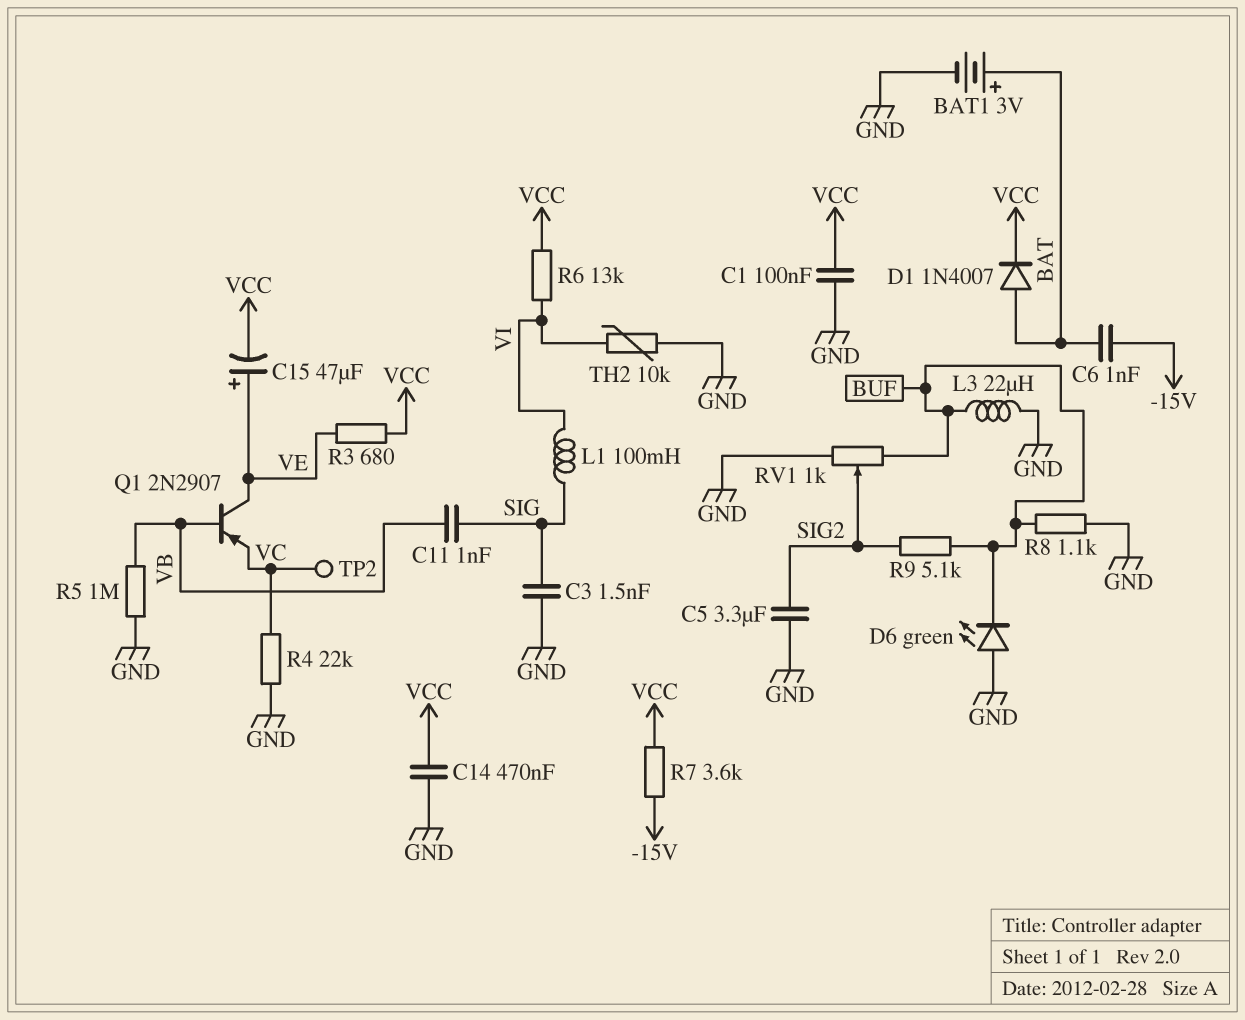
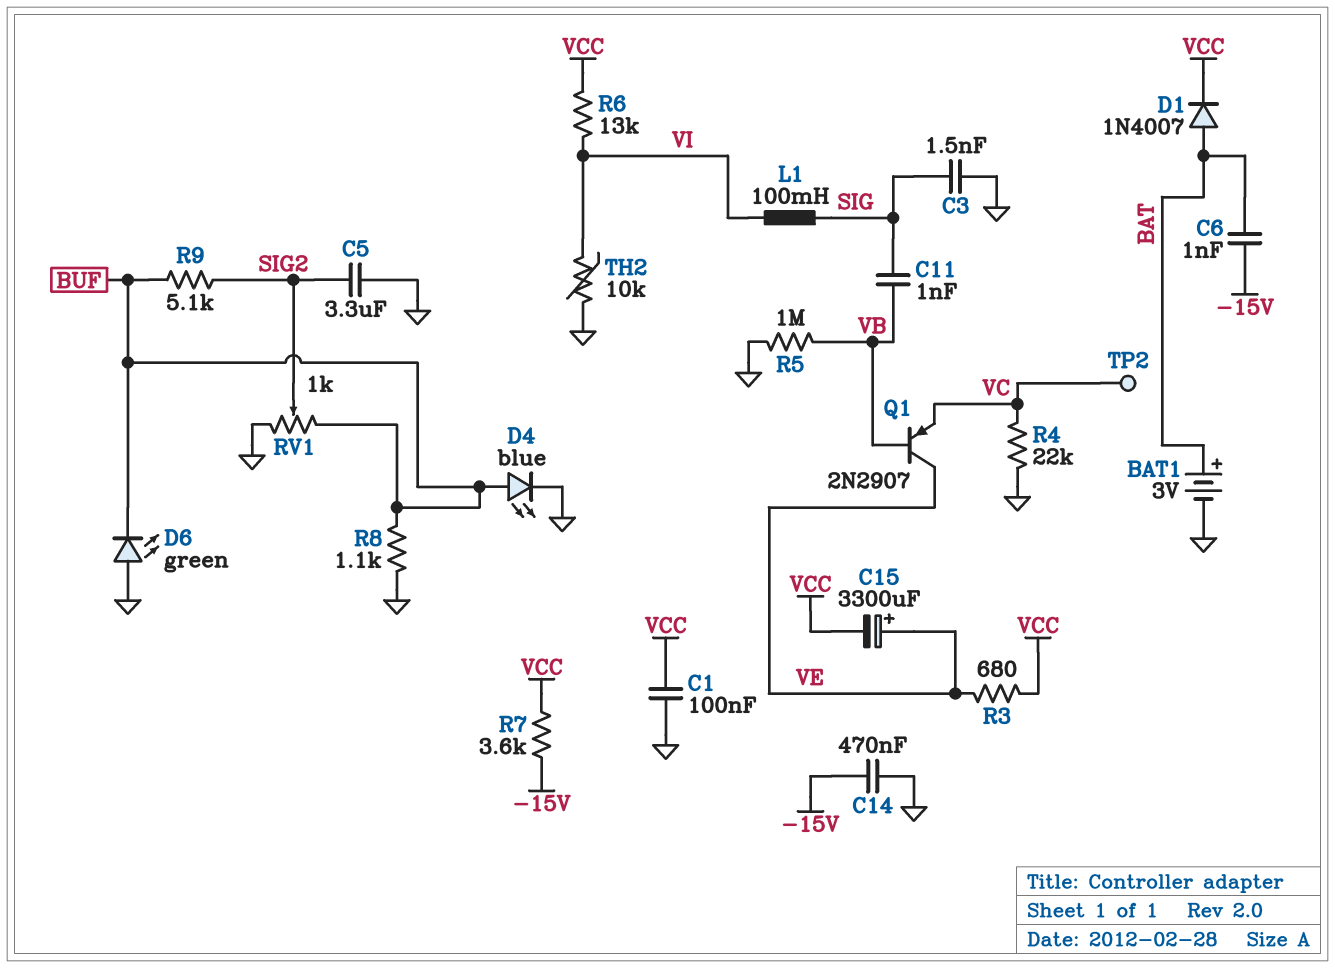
C14: 470nF (GND, VCC) -> 470nF (-15V, GND)
C15: 47uF (plus VE, minus VCC) -> 3300uF (plus VE, minus VCC)
D4: none -> LED blue (A BUF, K GND)
L3: 22uH (BUF, GND) -> none

